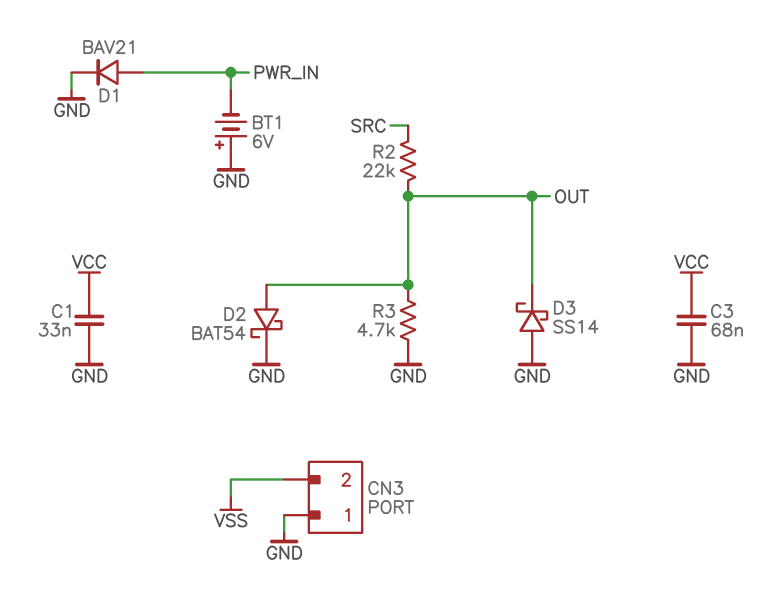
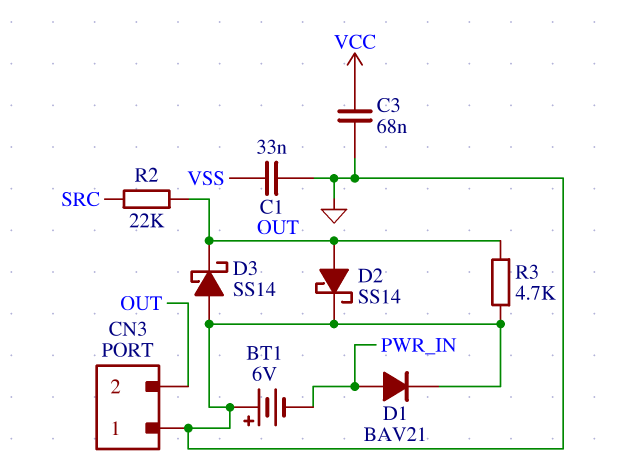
C1: 33nF (GND, VCC) -> 33nF (GND, VSS)
CN3 pin 2: VSS -> OUT
D2: schottky BAT54 (A OUT, K GND) -> schottky SS14 (A OUT, K GND)

